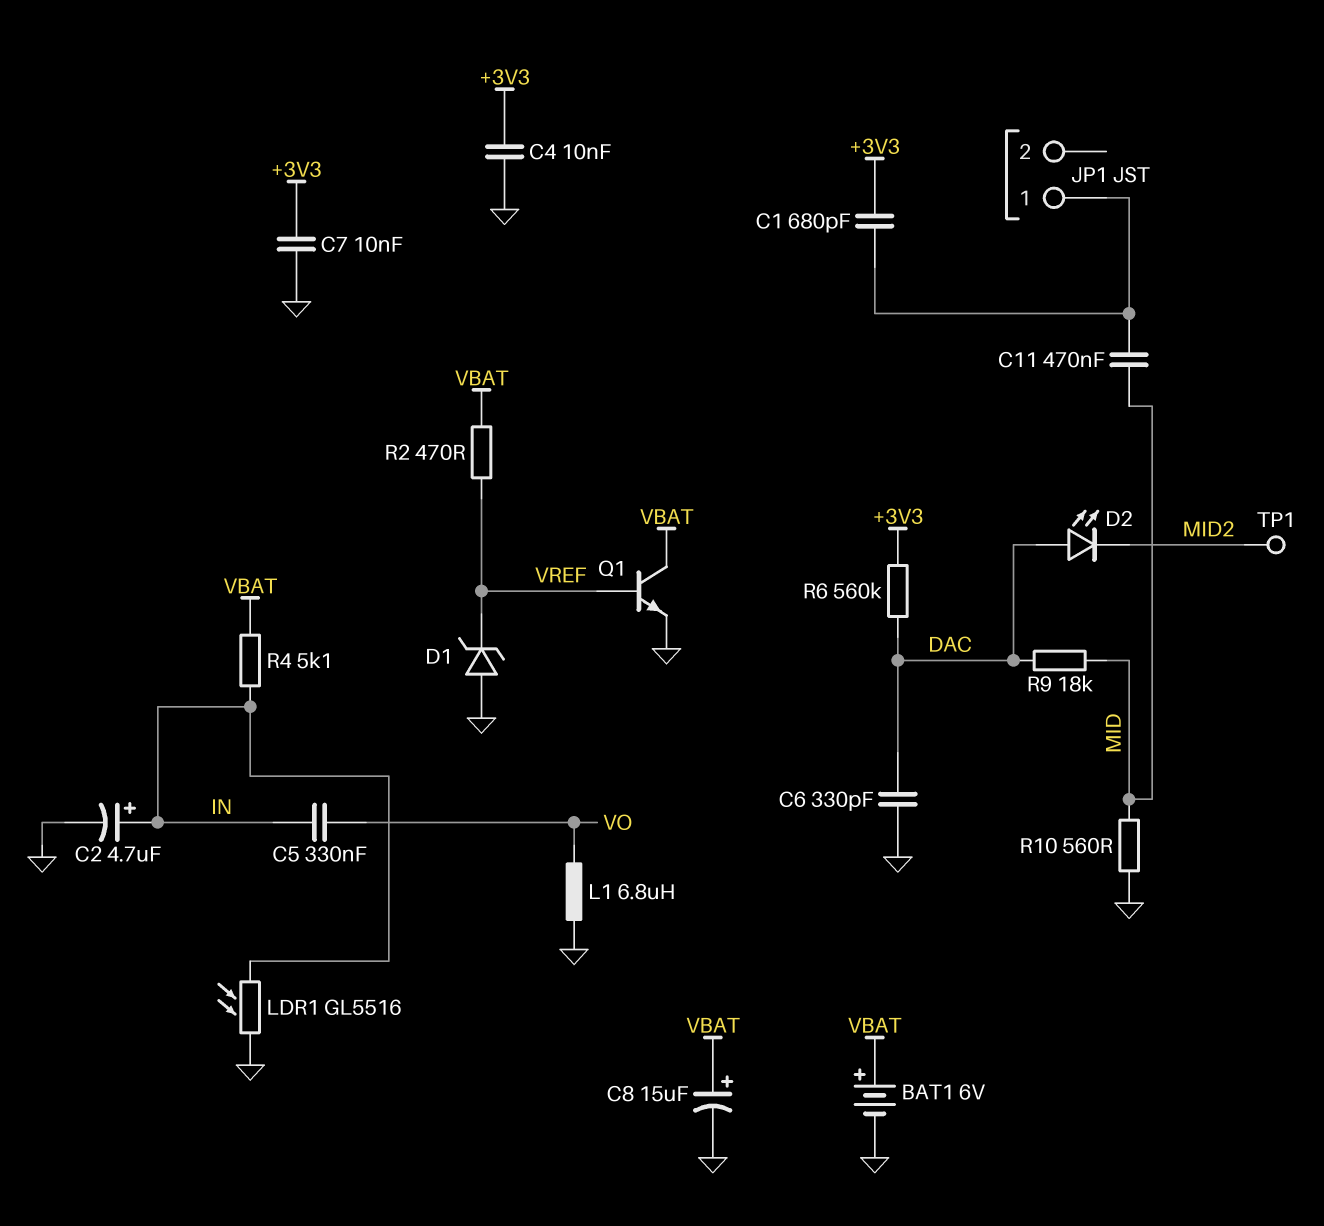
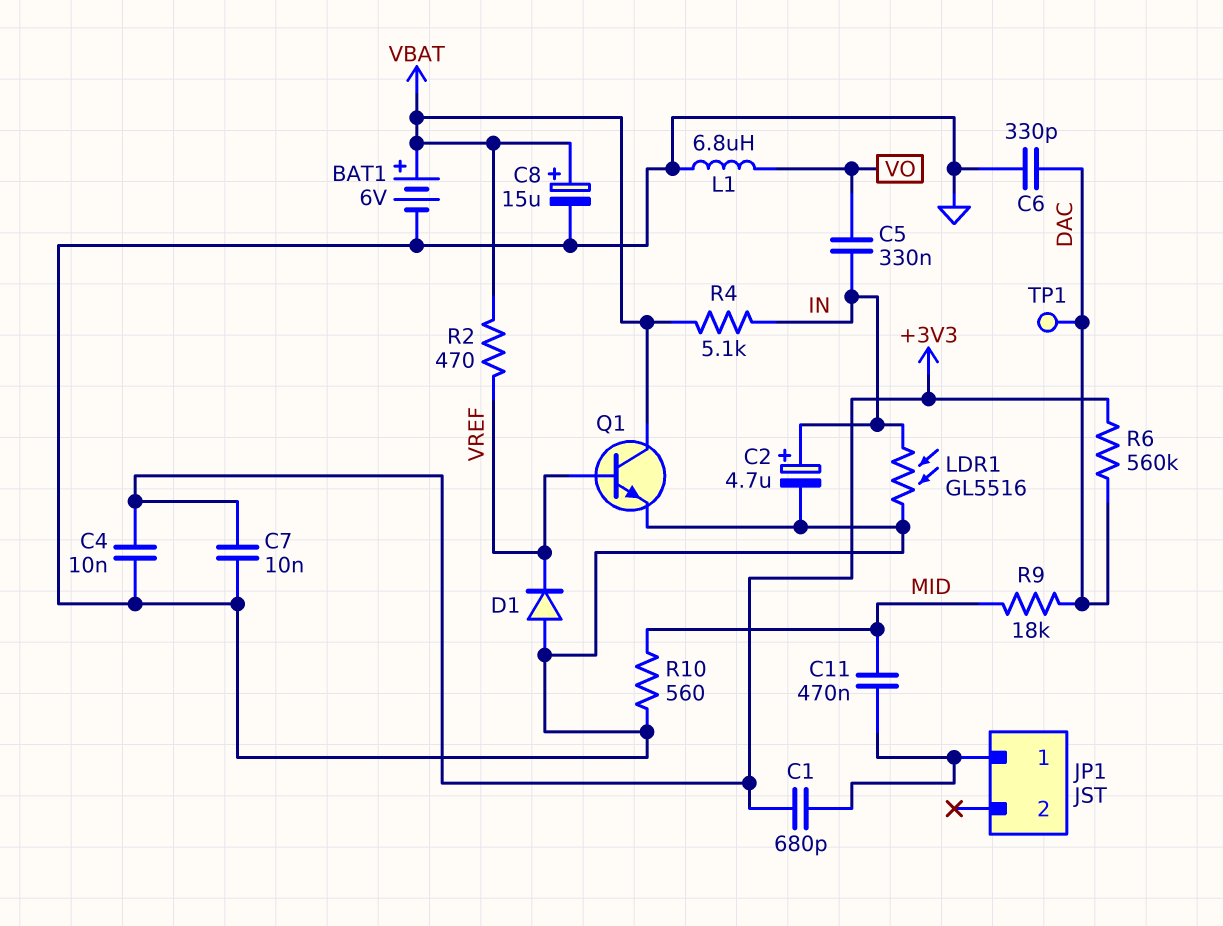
D1: zener (A GND, K VREF) -> diode (A GND, K VREF)
D2: LED (A DAC, K MID2) -> none
TP1: test point (MID2) -> test point (DAC)

